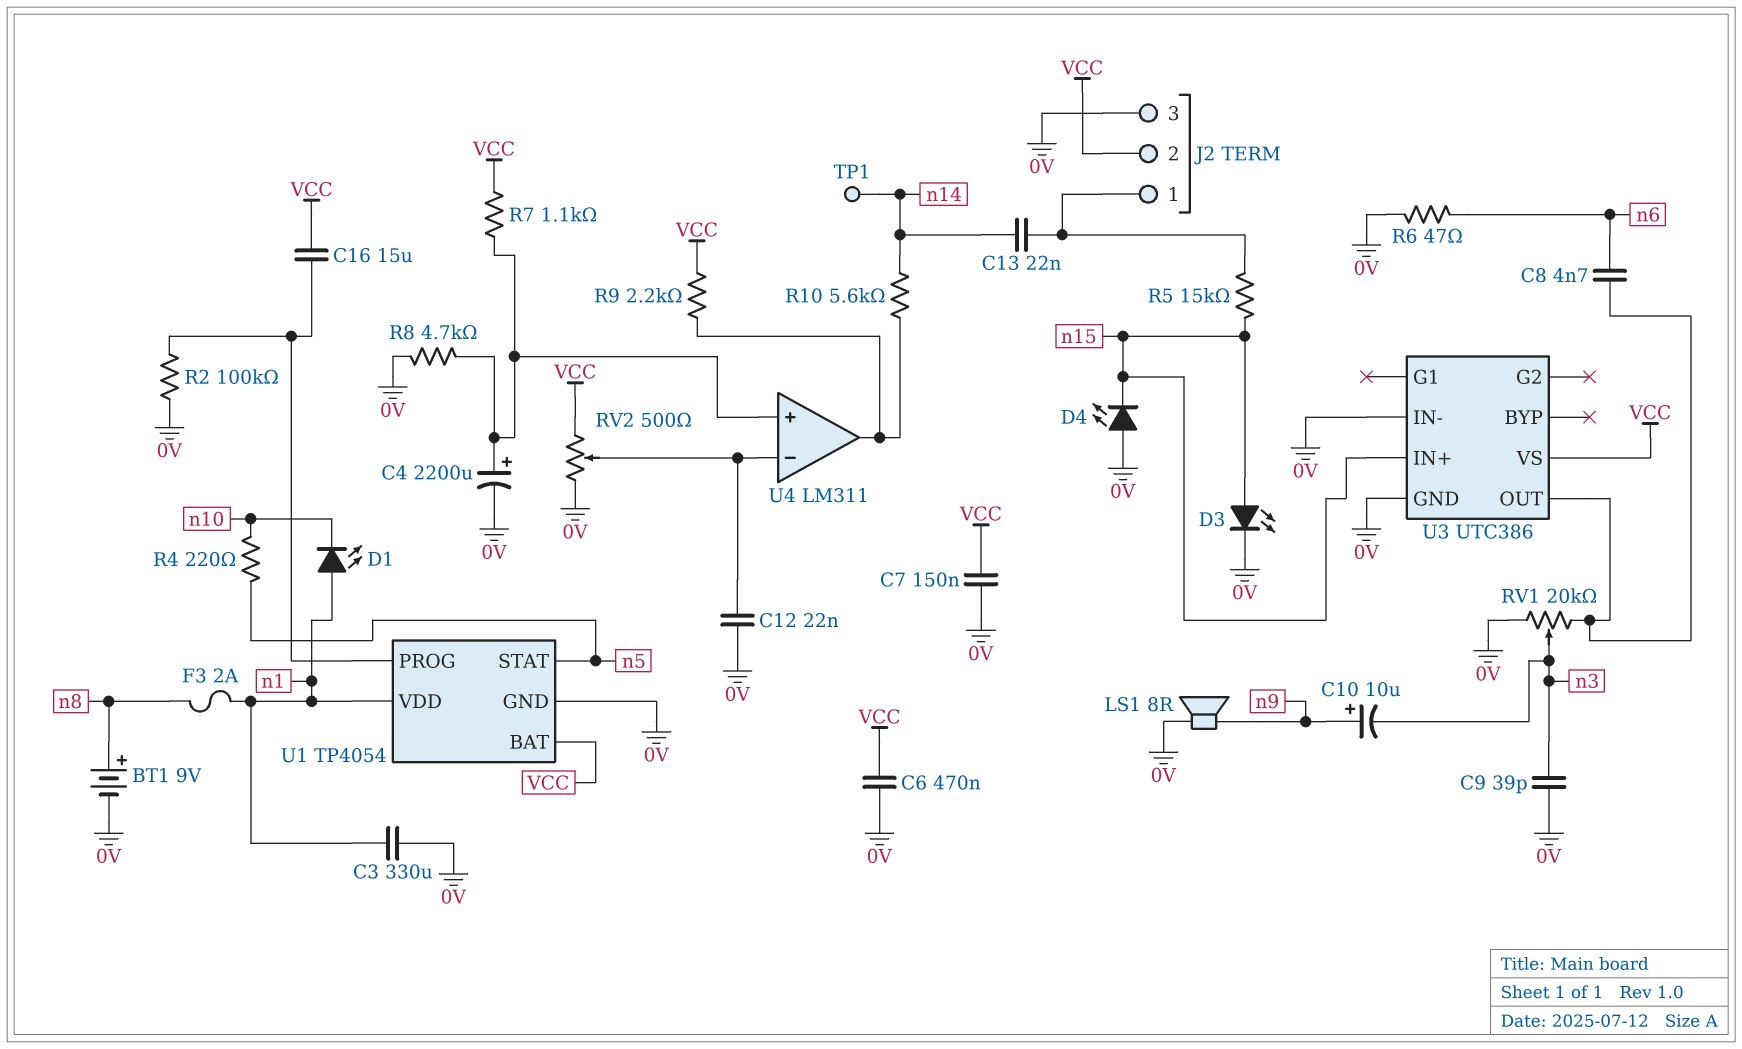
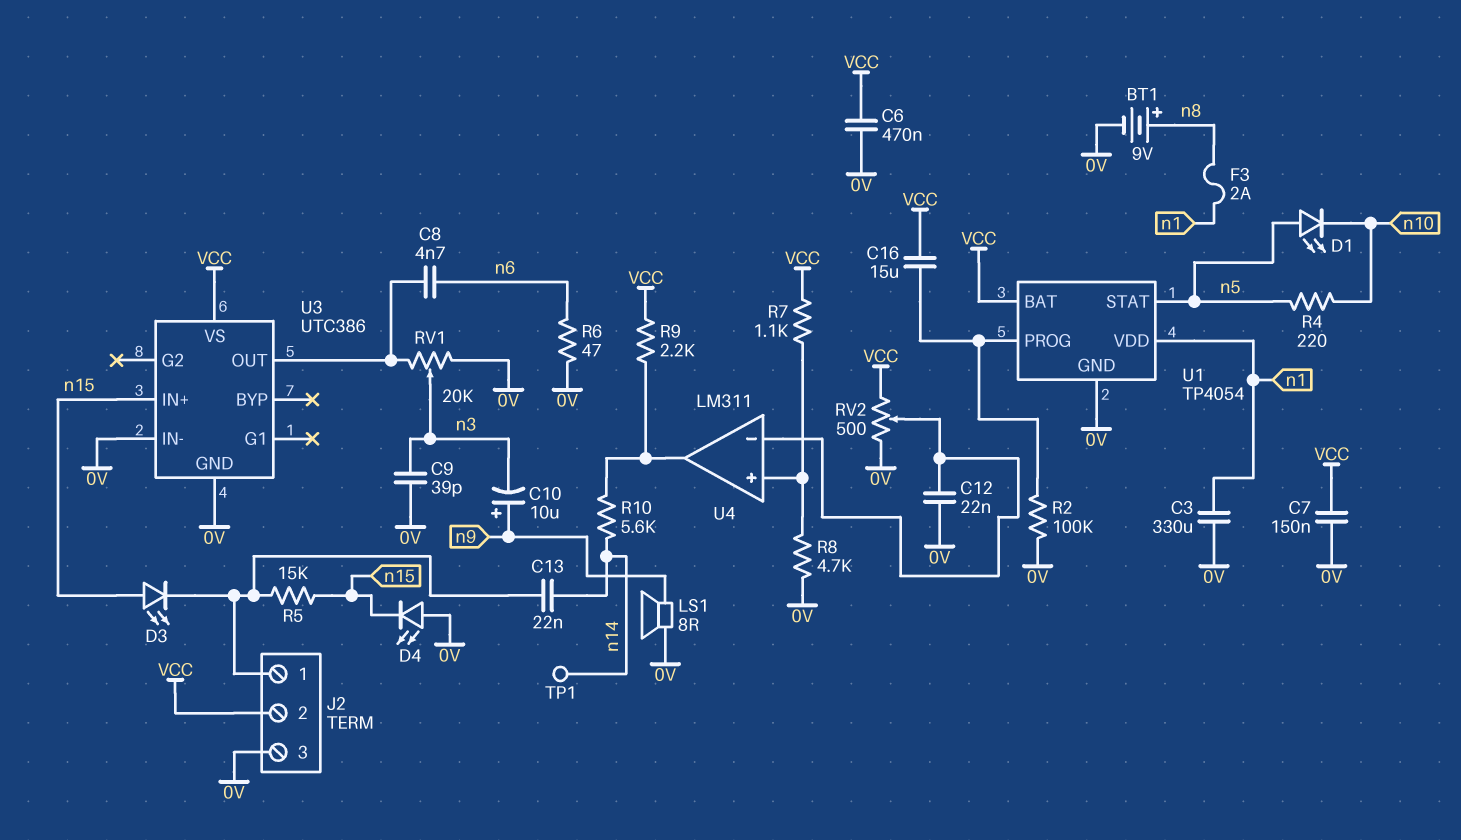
C4: 2200uF (plus U4/in+, minus 0V) -> none
D1: LED (A n1, K n10) -> LED (A n5, K n10)
D3: LED (A n15, K 0V) -> LED (A n15, K J2/1)

